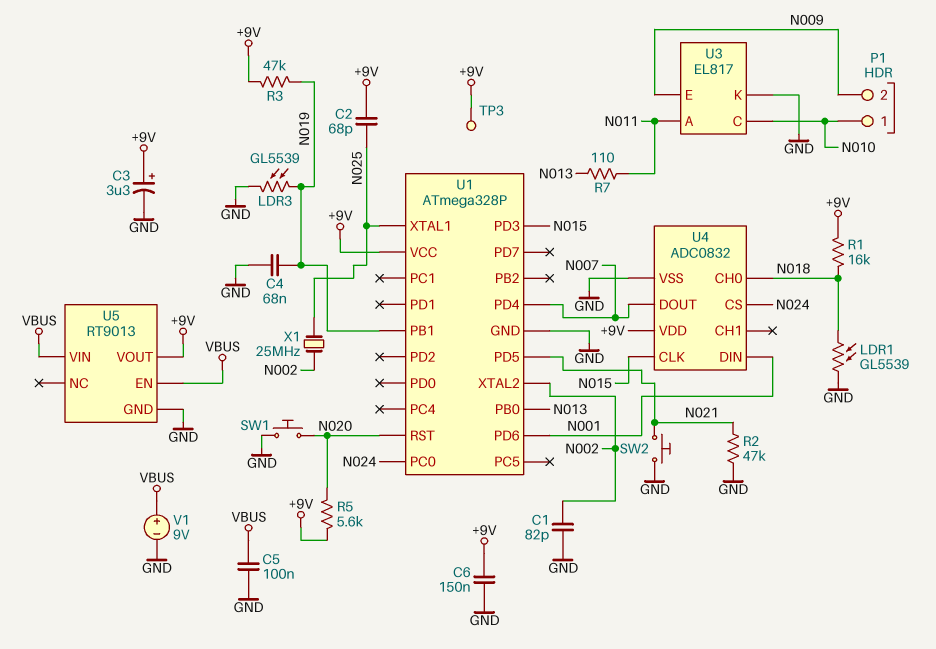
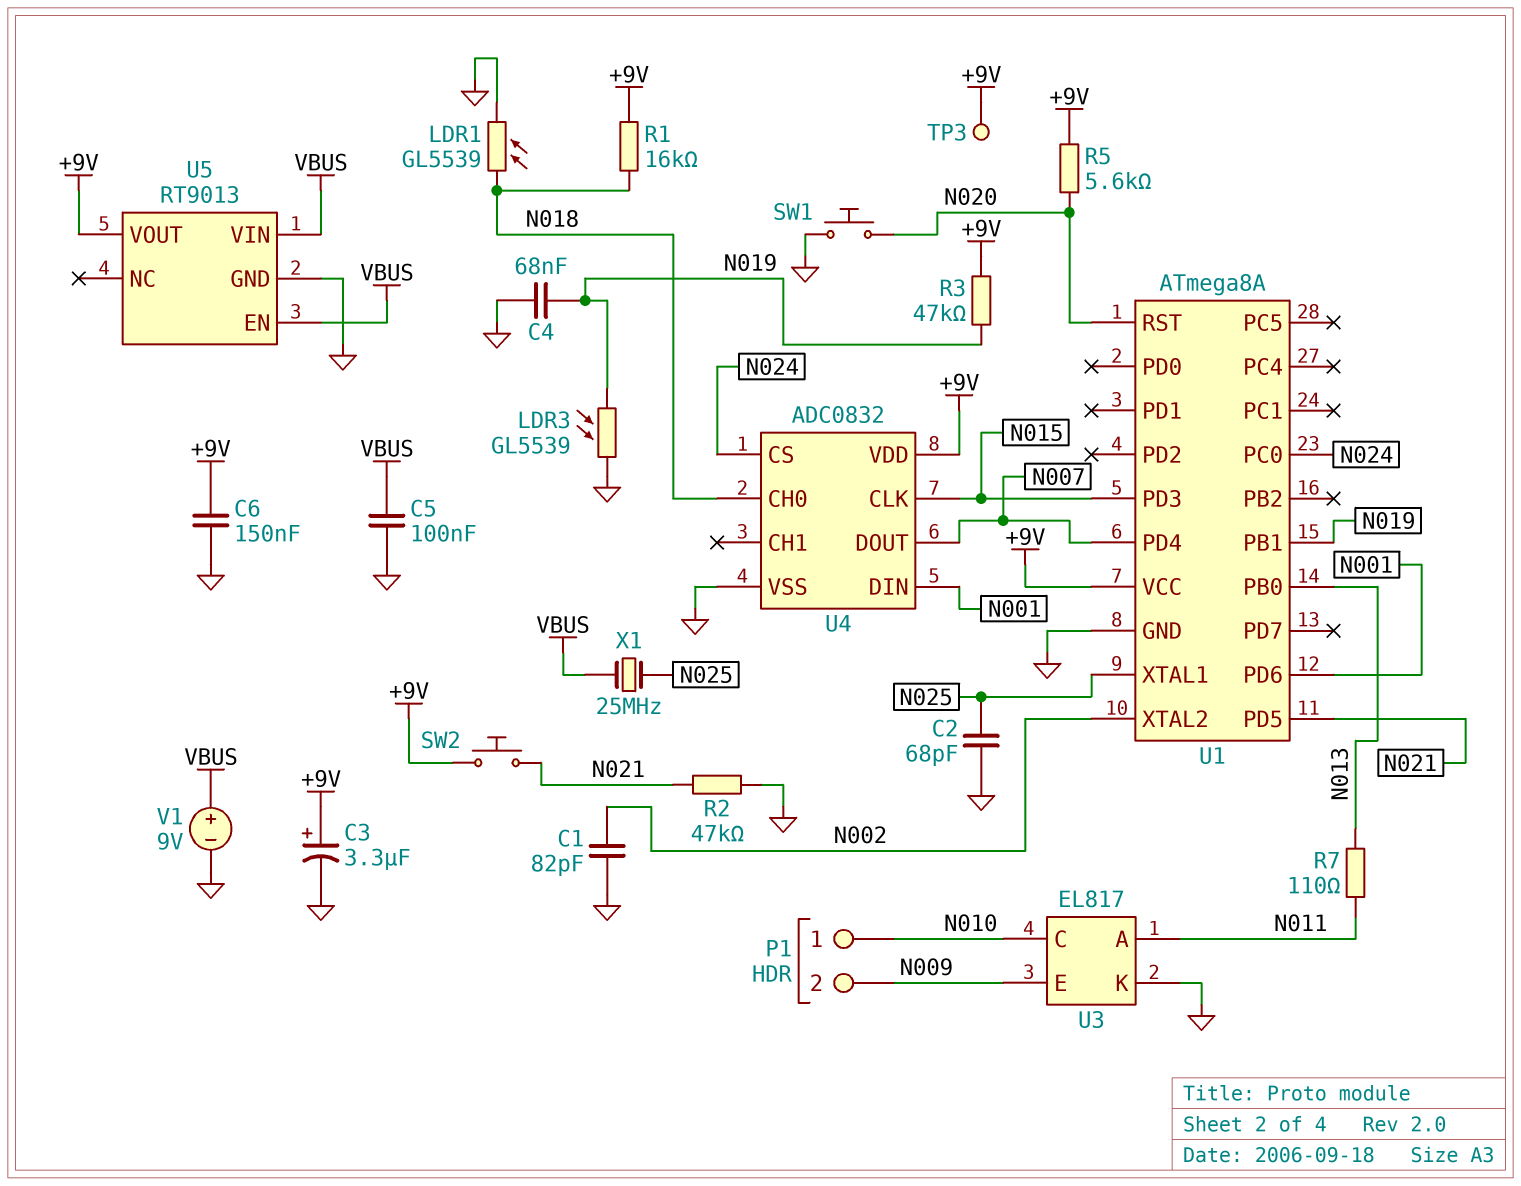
C2: 68pF (+9V, N025) -> 68pF (GND, N025)
SW2: button (GND, N021) -> button (+9V, N021)
U1: ATmega328P -> ATmega8A
X1: 25MHz (N002, N025) -> 25MHz (N025, VBUS)

